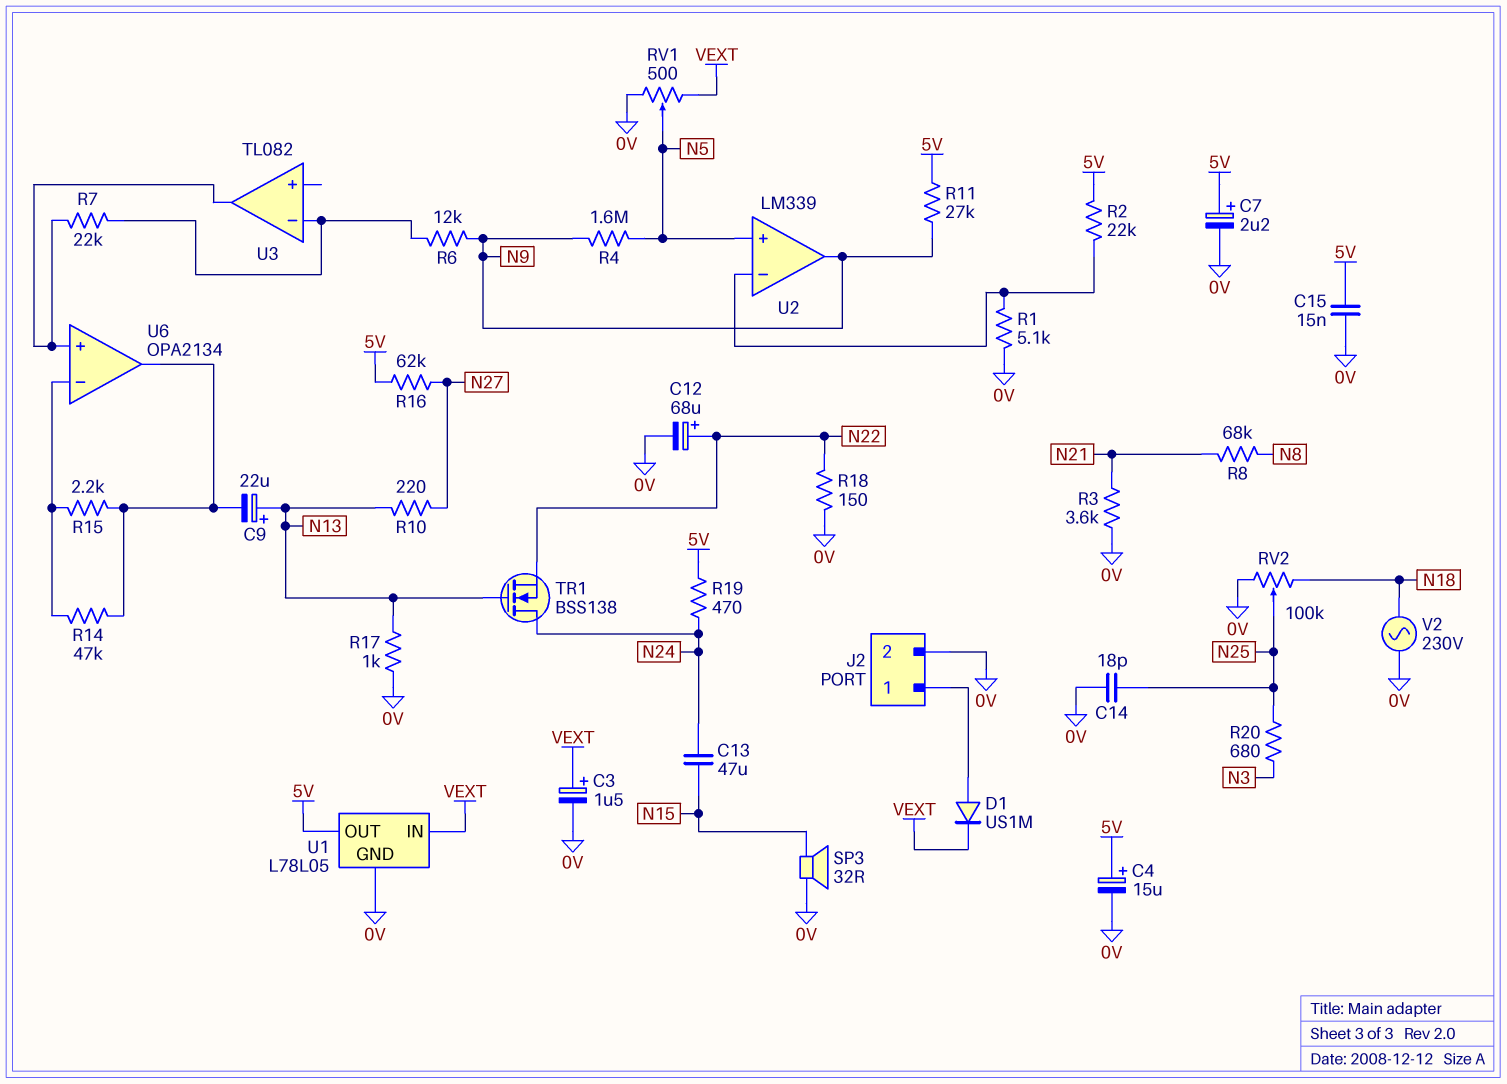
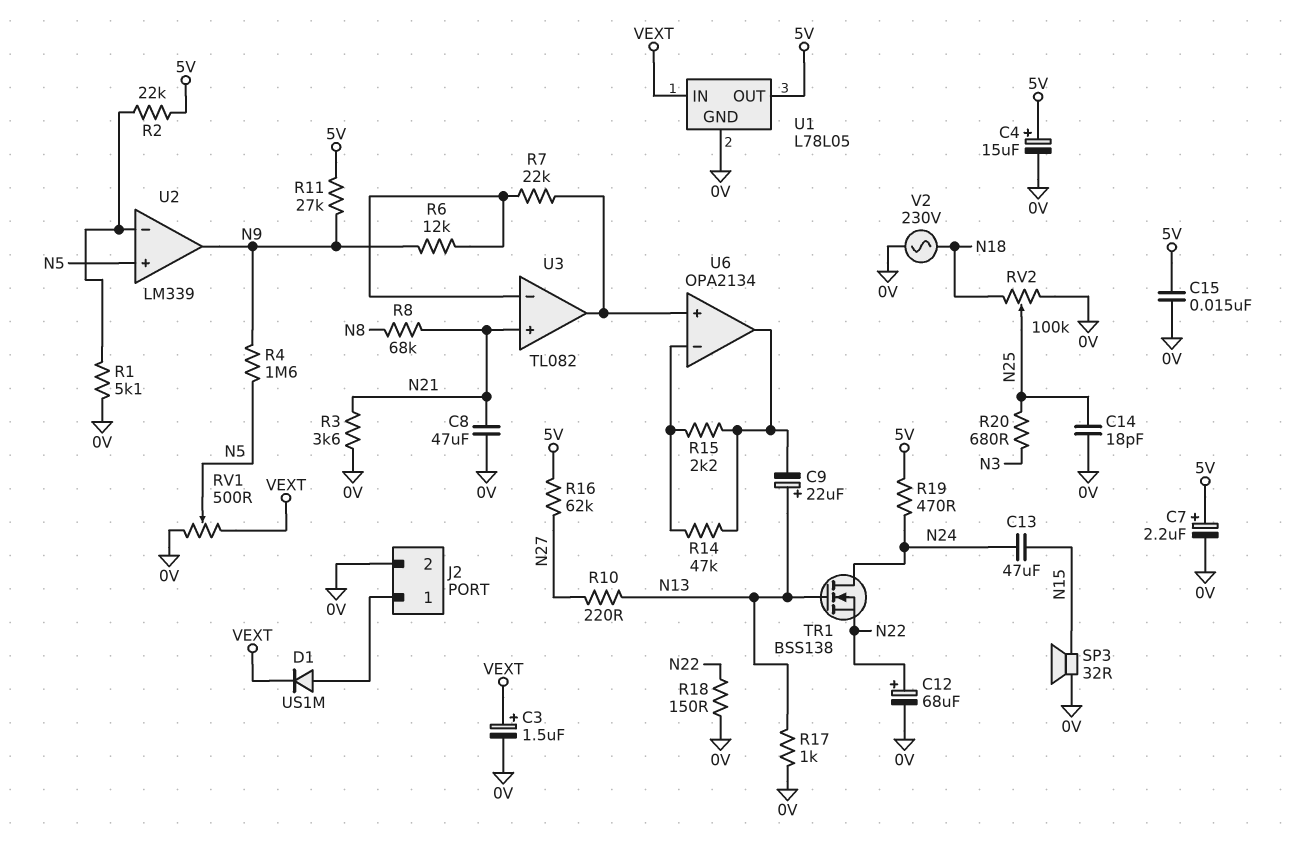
C8: none -> 47uF (0V, N21)
U3 pin in+: none -> N21

